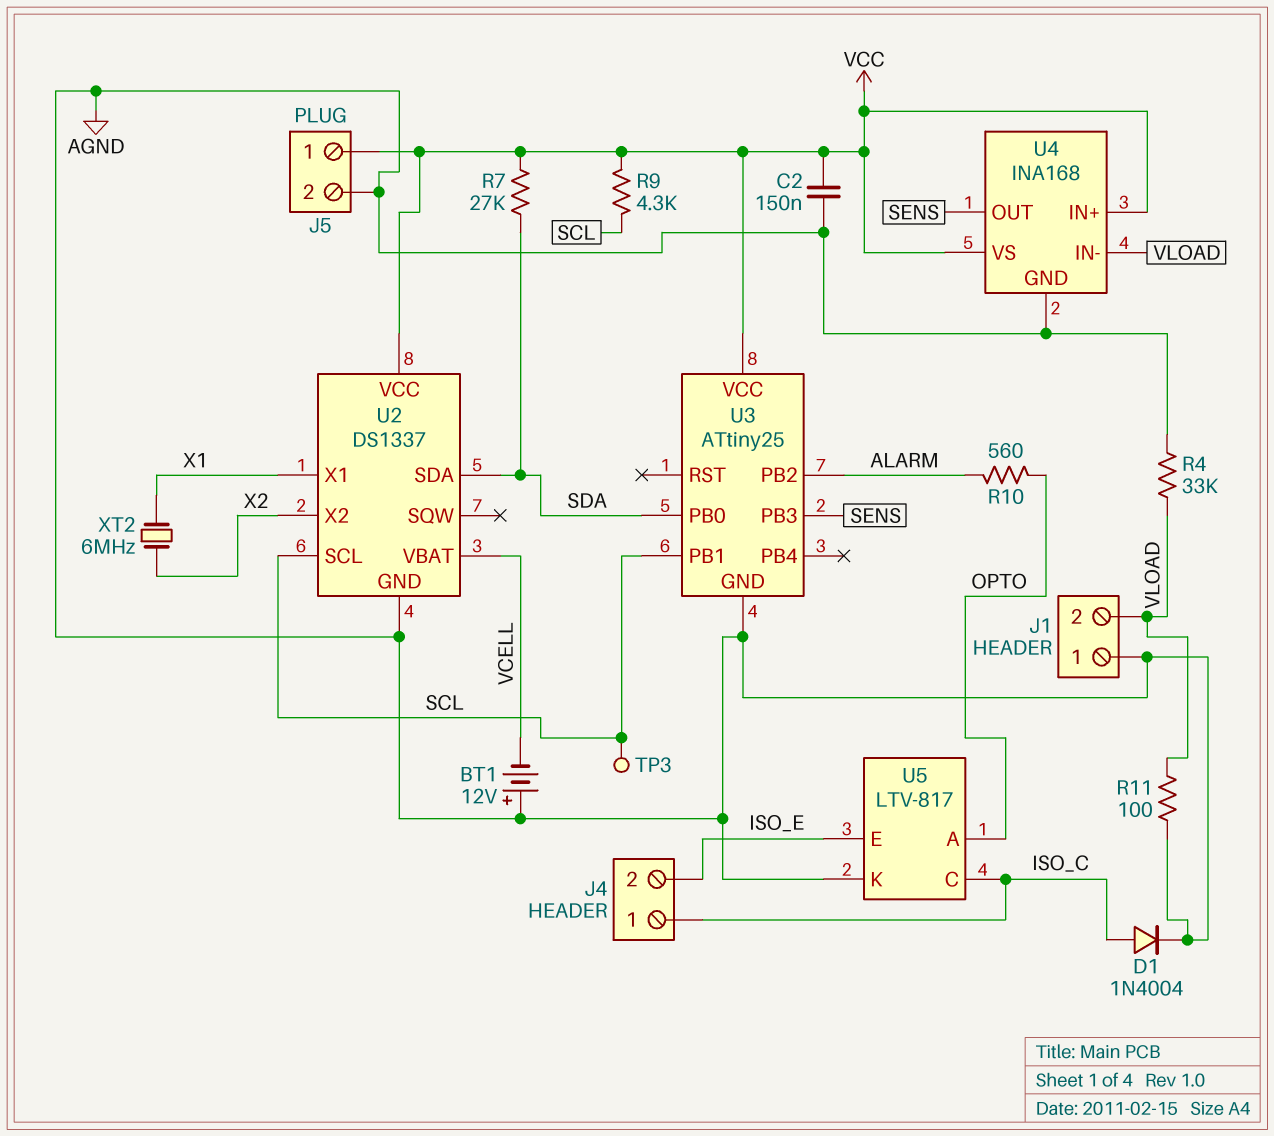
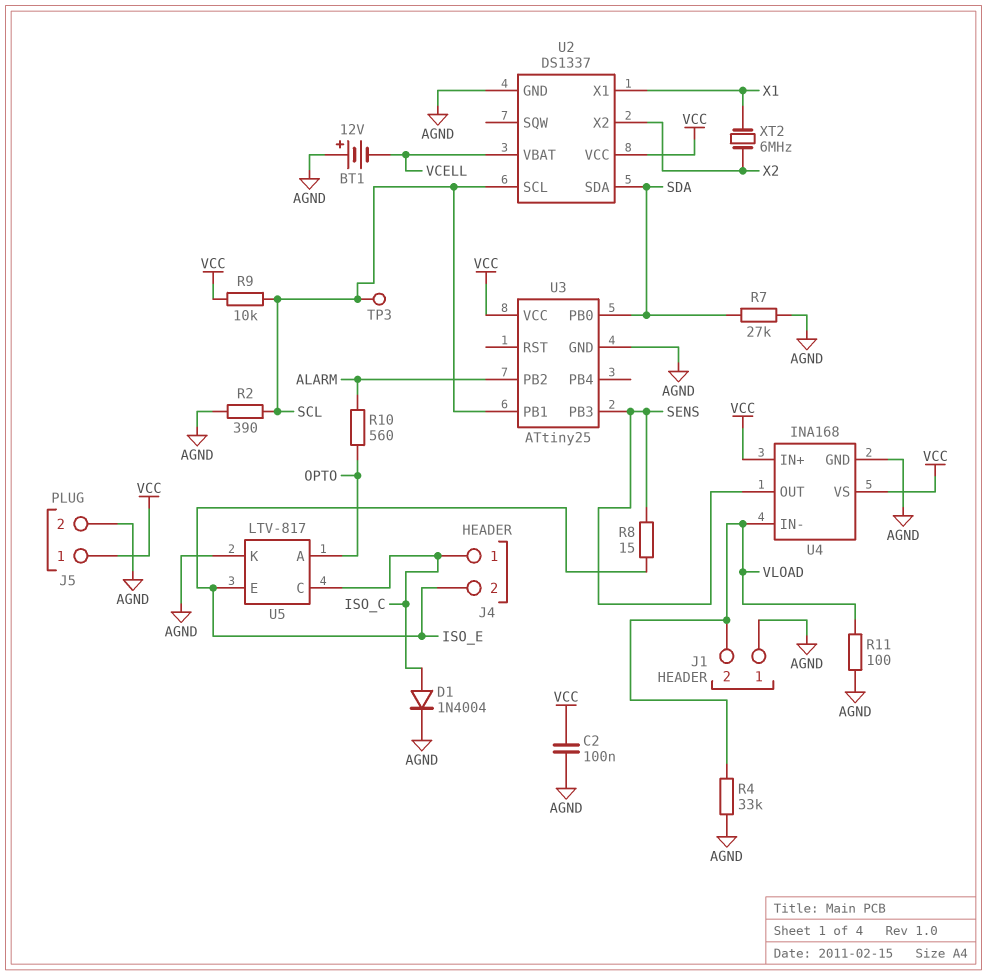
C2: 150nF (AGND, VCC) -> 100nF (AGND, VCC)
R2: none -> 390 (AGND, SCL)
R7: 27k (SDA, VCC) -> 27k (AGND, SDA)
R8: none -> 15 (ISO_E, SENS)
R9: 4.3k (SCL, VCC) -> 10k (SCL, VCC)

